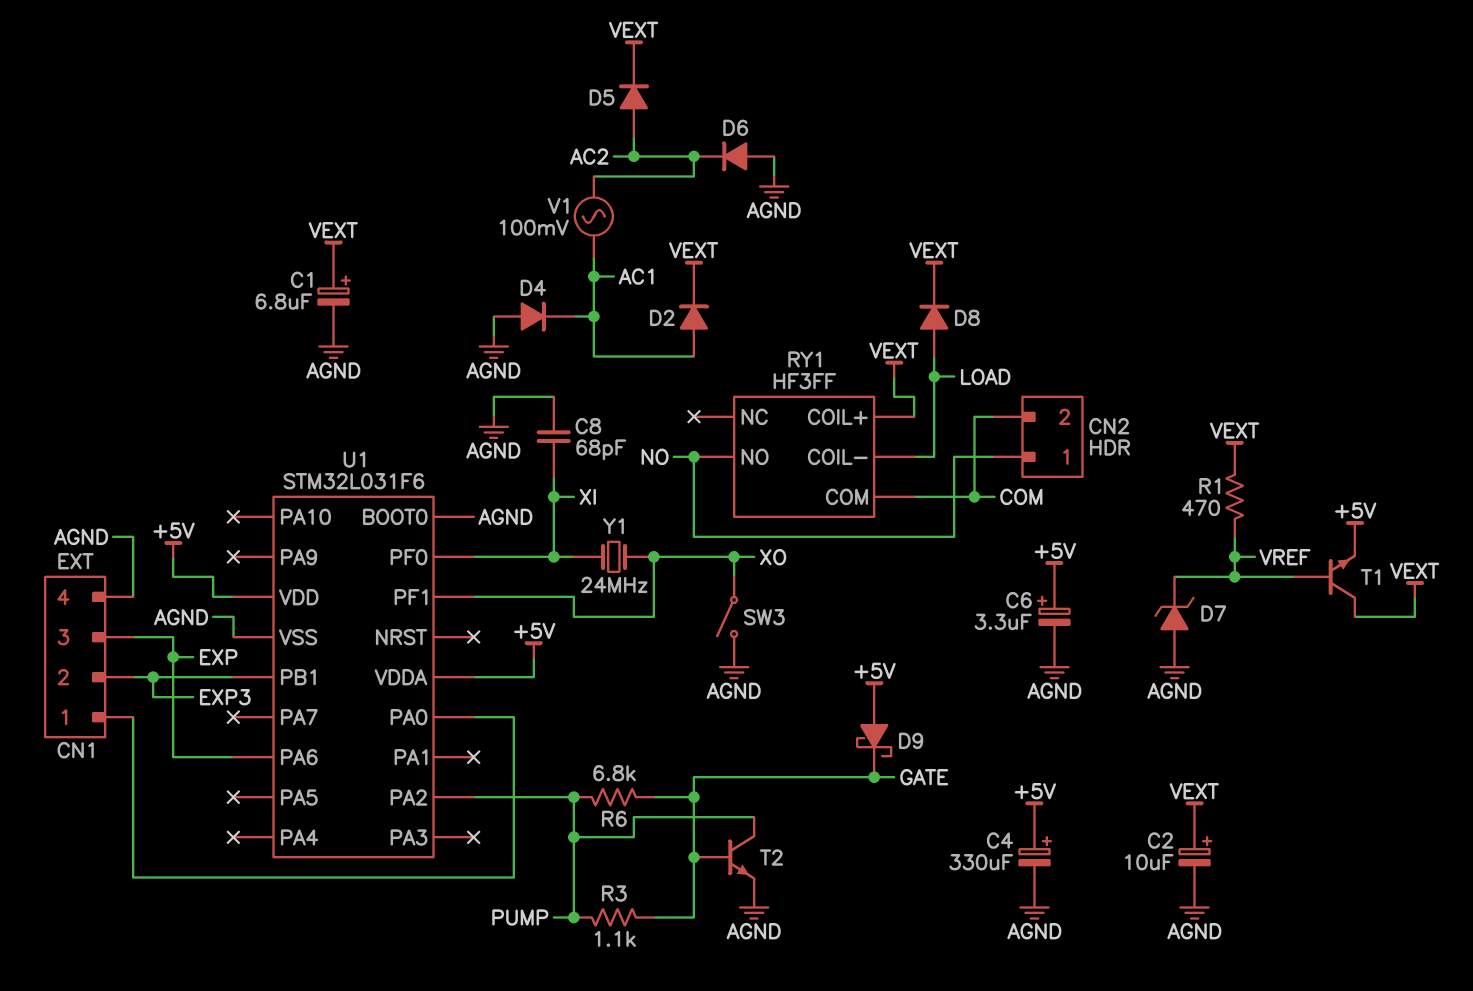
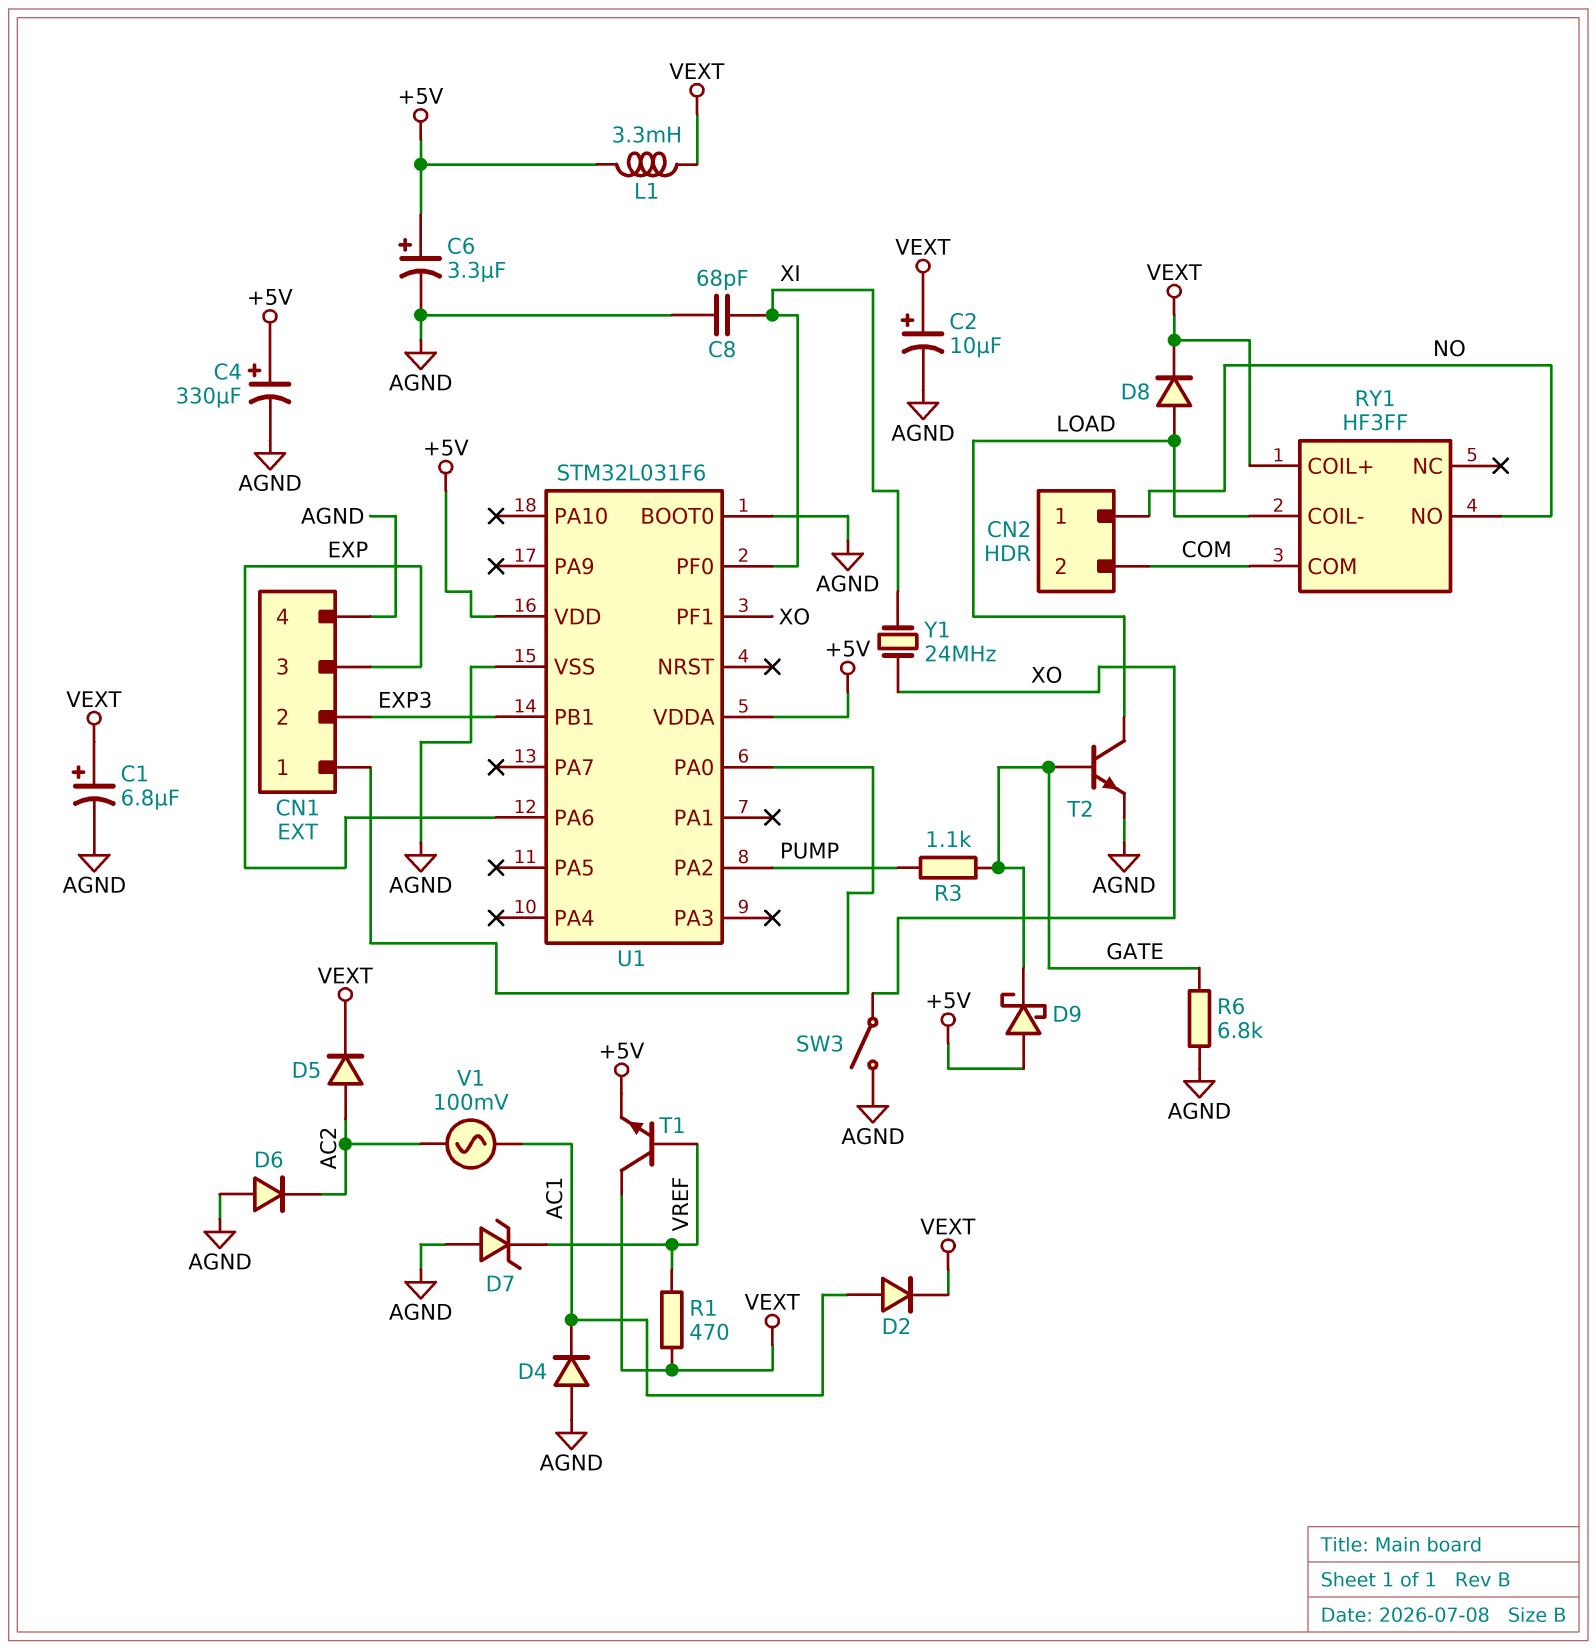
L1: none -> 3.3mH (+5V, VEXT)
R6: 6.8k (GATE, PUMP) -> 6.8k (AGND, GATE)
T2: NPN (B GATE, C PUMP, E AGND) -> NPN (B GATE, C LOAD, E AGND)

